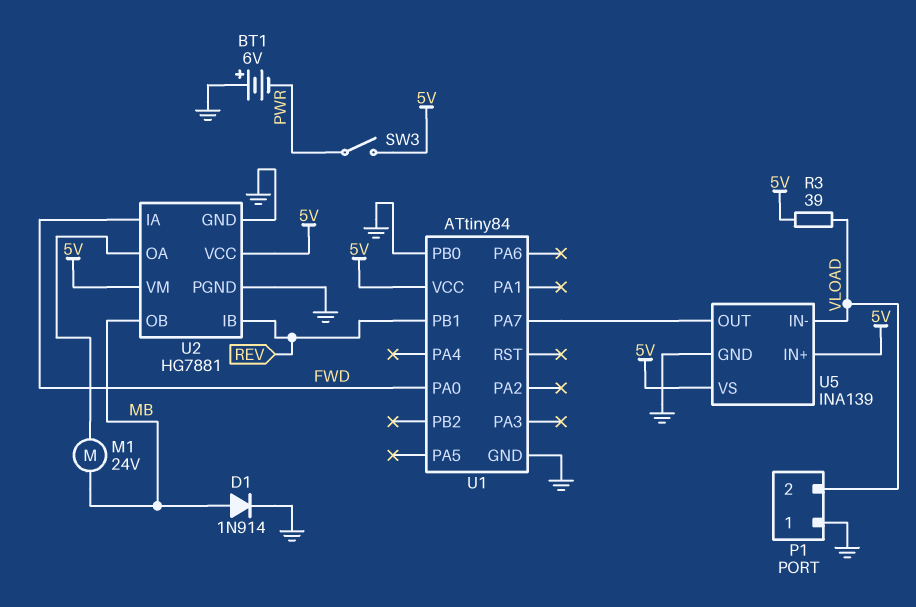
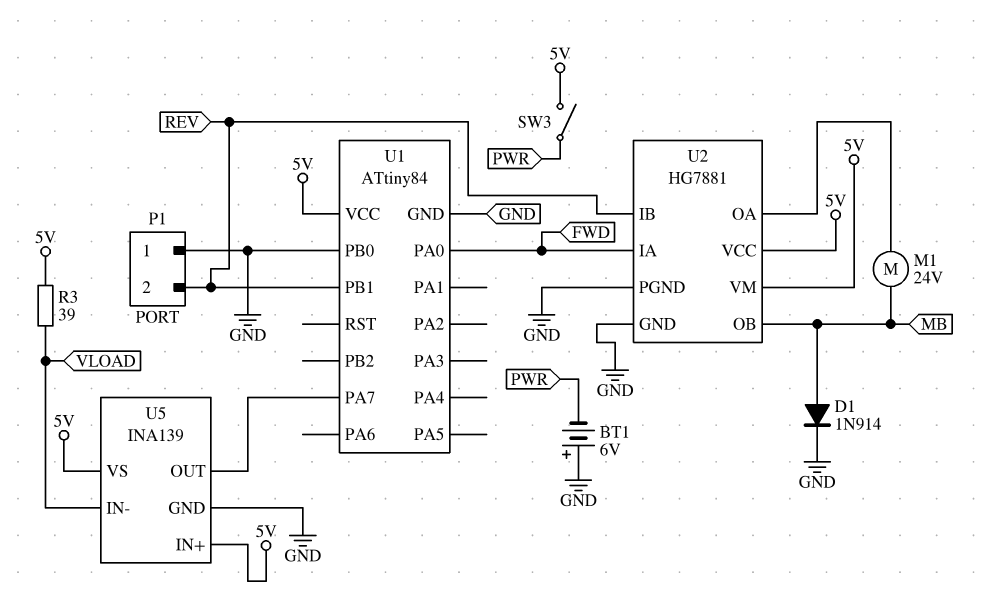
P1 pin 2: VLOAD -> REV

